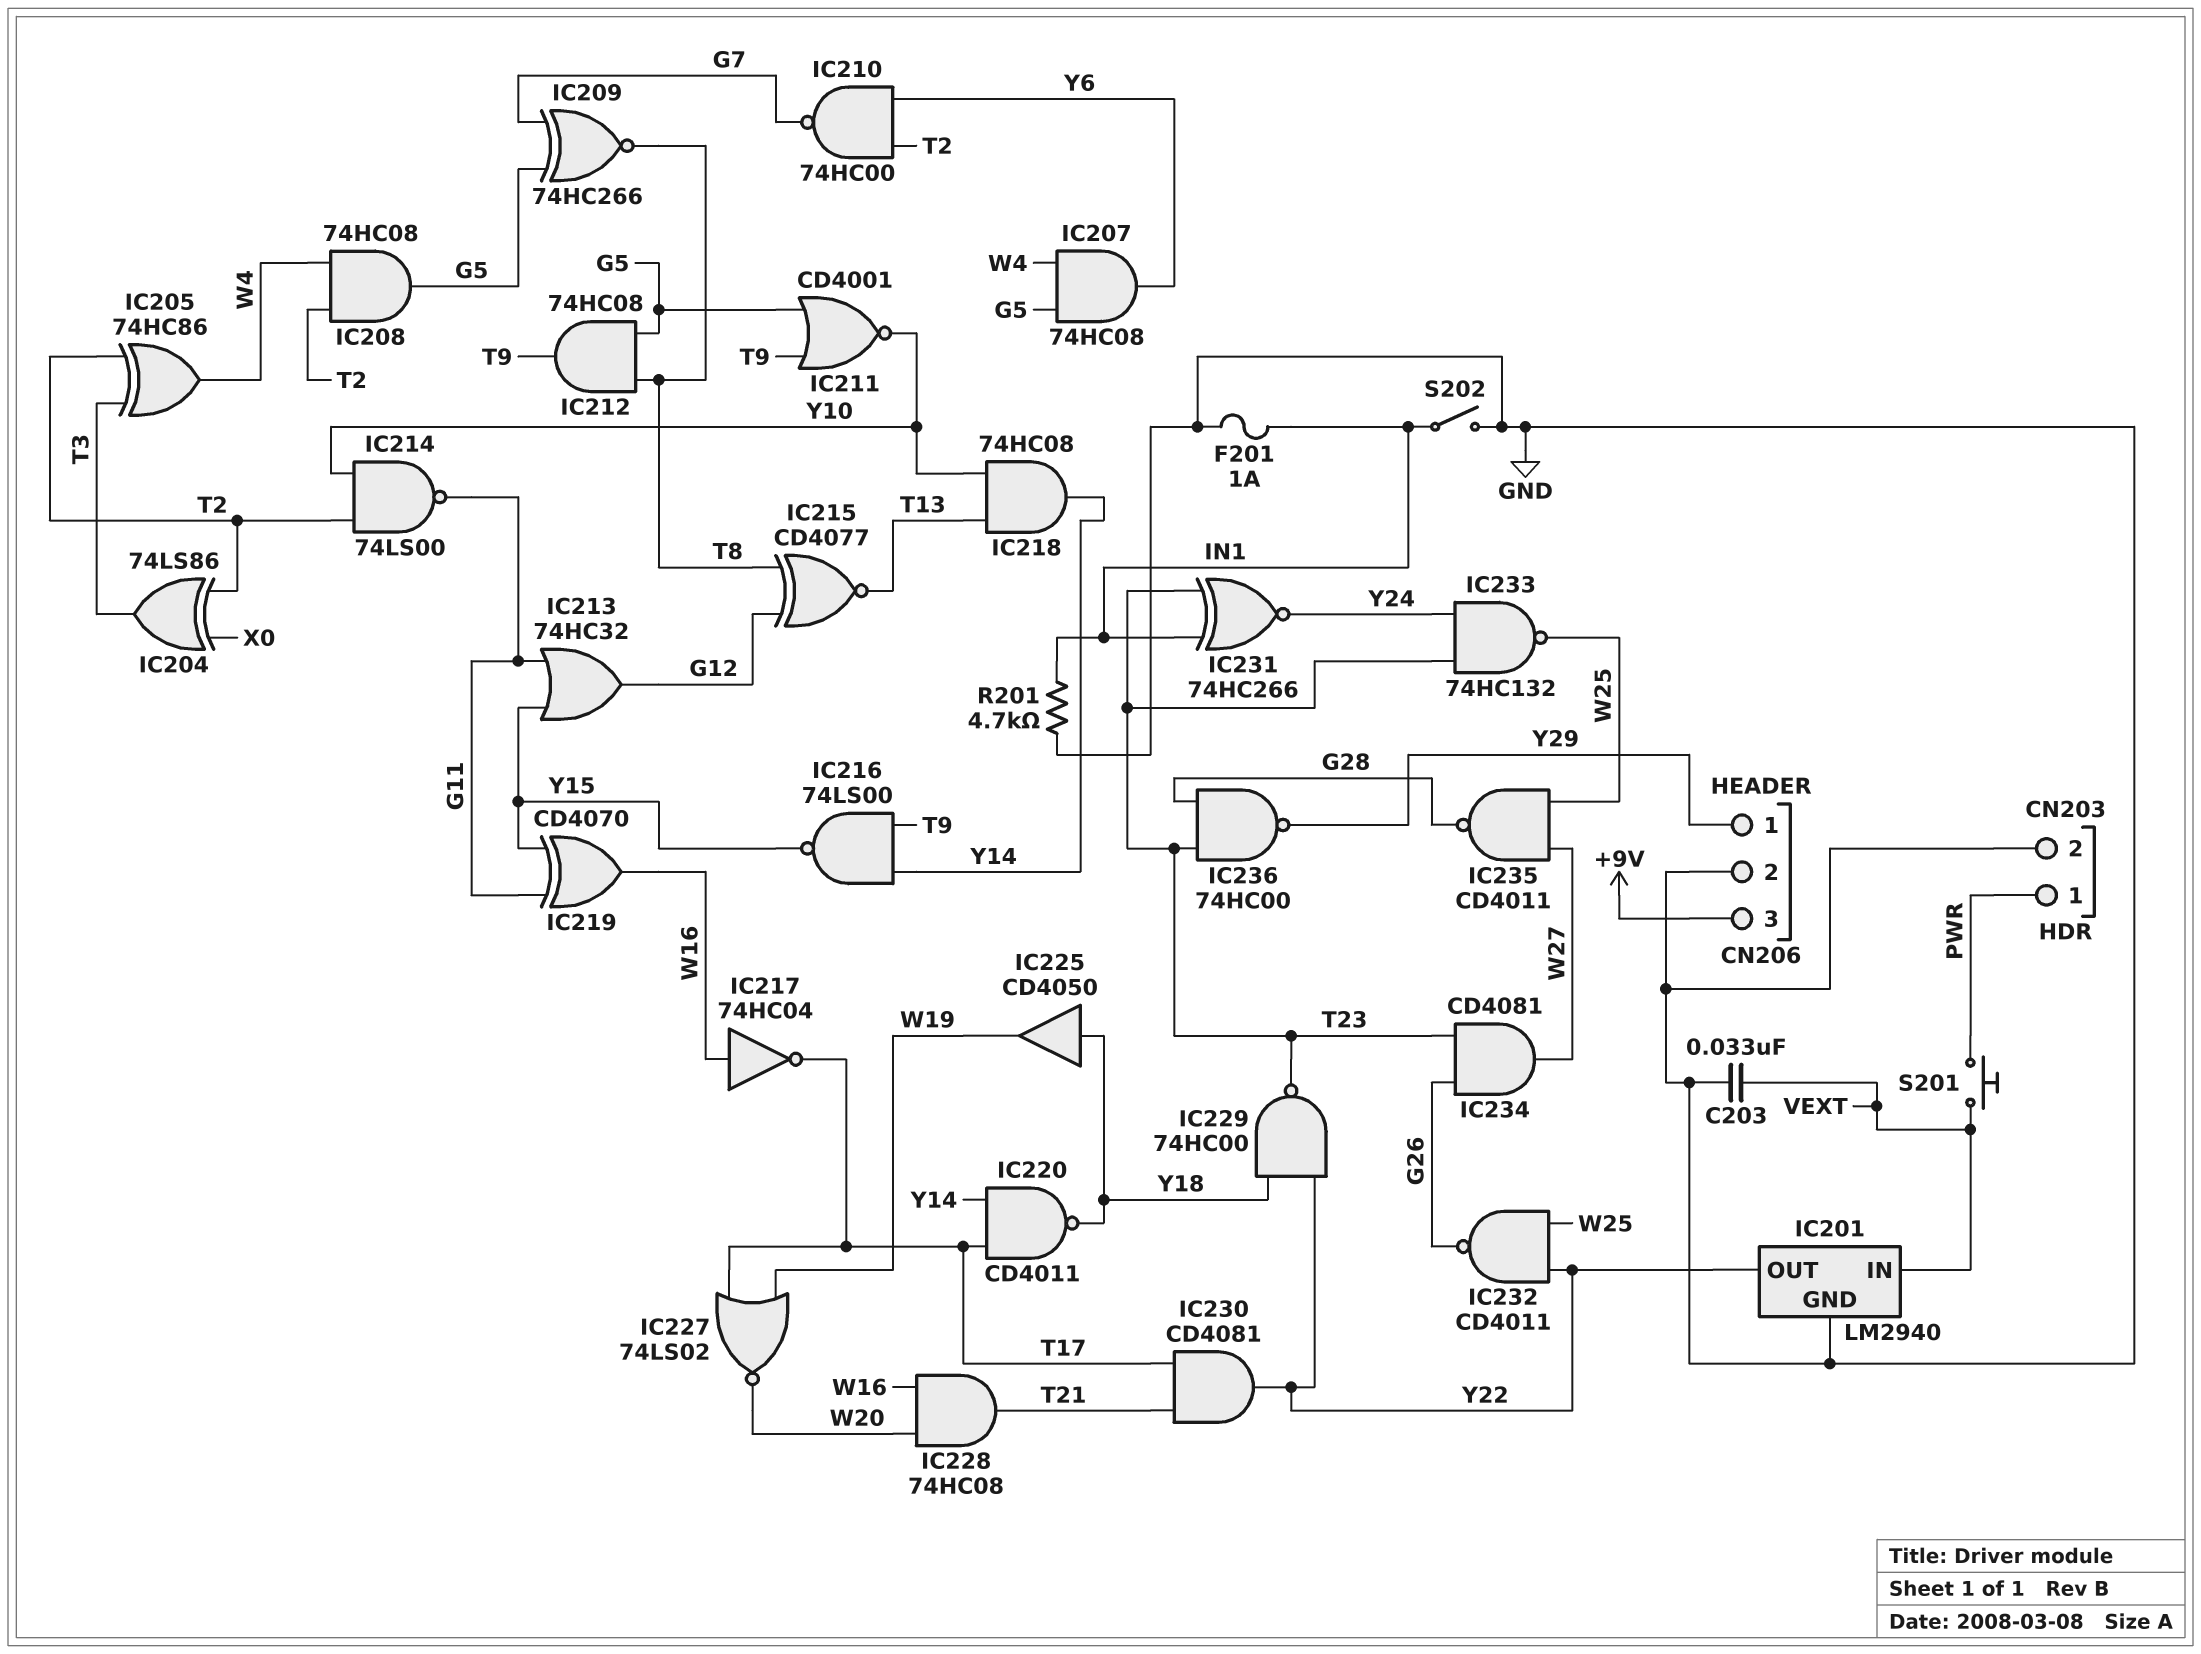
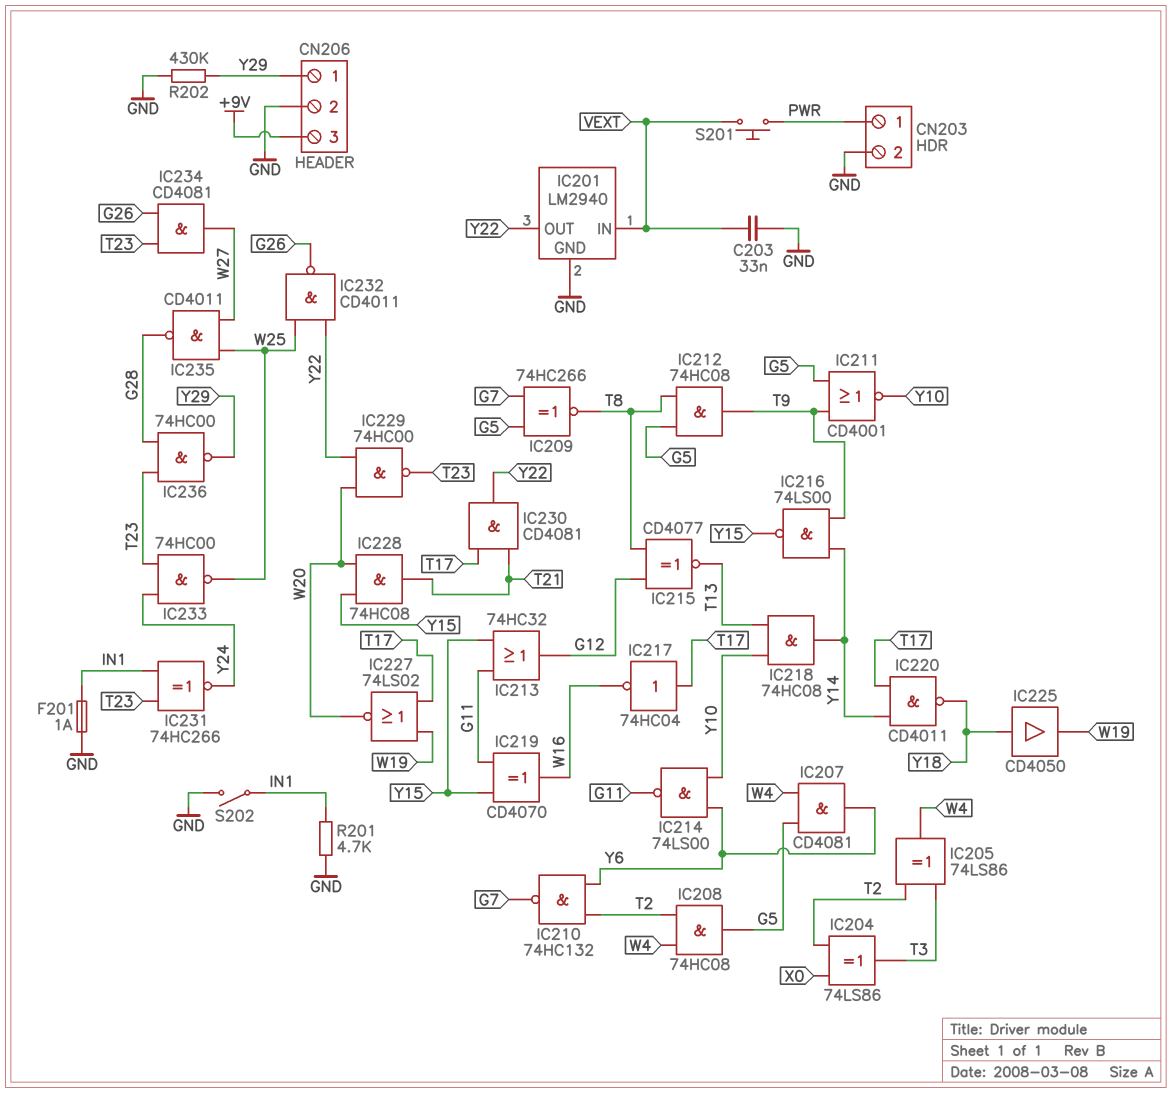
IC205: XOR 74HC86 (in T2, in T3, out W4) -> XOR 74LS86 (in T2, in T3, out W4)
IC207: AND 74HC08 (in G5, in W4, out Y6) -> AND CD4081 (in G5, in W4, out Y6)
IC210: NAND 74HC00 (in T2, in Y6, out G7) -> NAND 74HC132 (in T2, in Y6, out G7)
IC214: NAND 74LS00 (in T2, in Y10, out G11) -> NAND 74LS00 (in Y6, in Y10, out G11)
IC217: NOT 74HC04 (in W16, out T17) -> NOT 74HC04 (in T17, out W16)
IC228: AND 74HC08 (in W16, in W20, out T21) -> AND 74HC08 (in W20, in Y15, out T21)
IC229: NAND 74HC00 (in Y18, in Y22, out T23) -> NAND 74HC00 (in W20, in Y22, out T23)
IC233: NAND 74HC132 (in T23, in Y24, out W25) -> NAND 74HC00 (in T23, in Y24, out W25)
R202: none -> 430k (GND, Y29)

